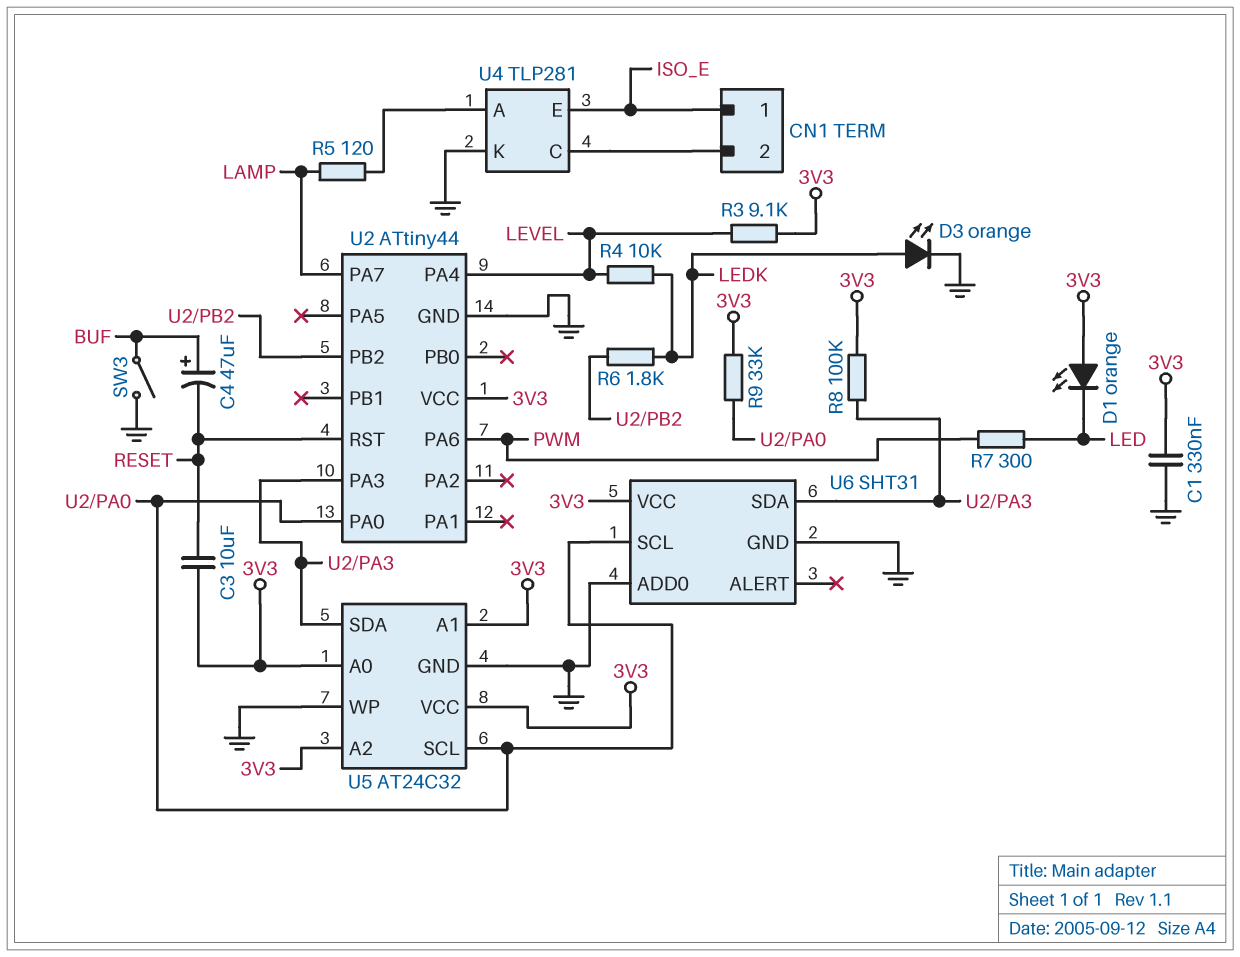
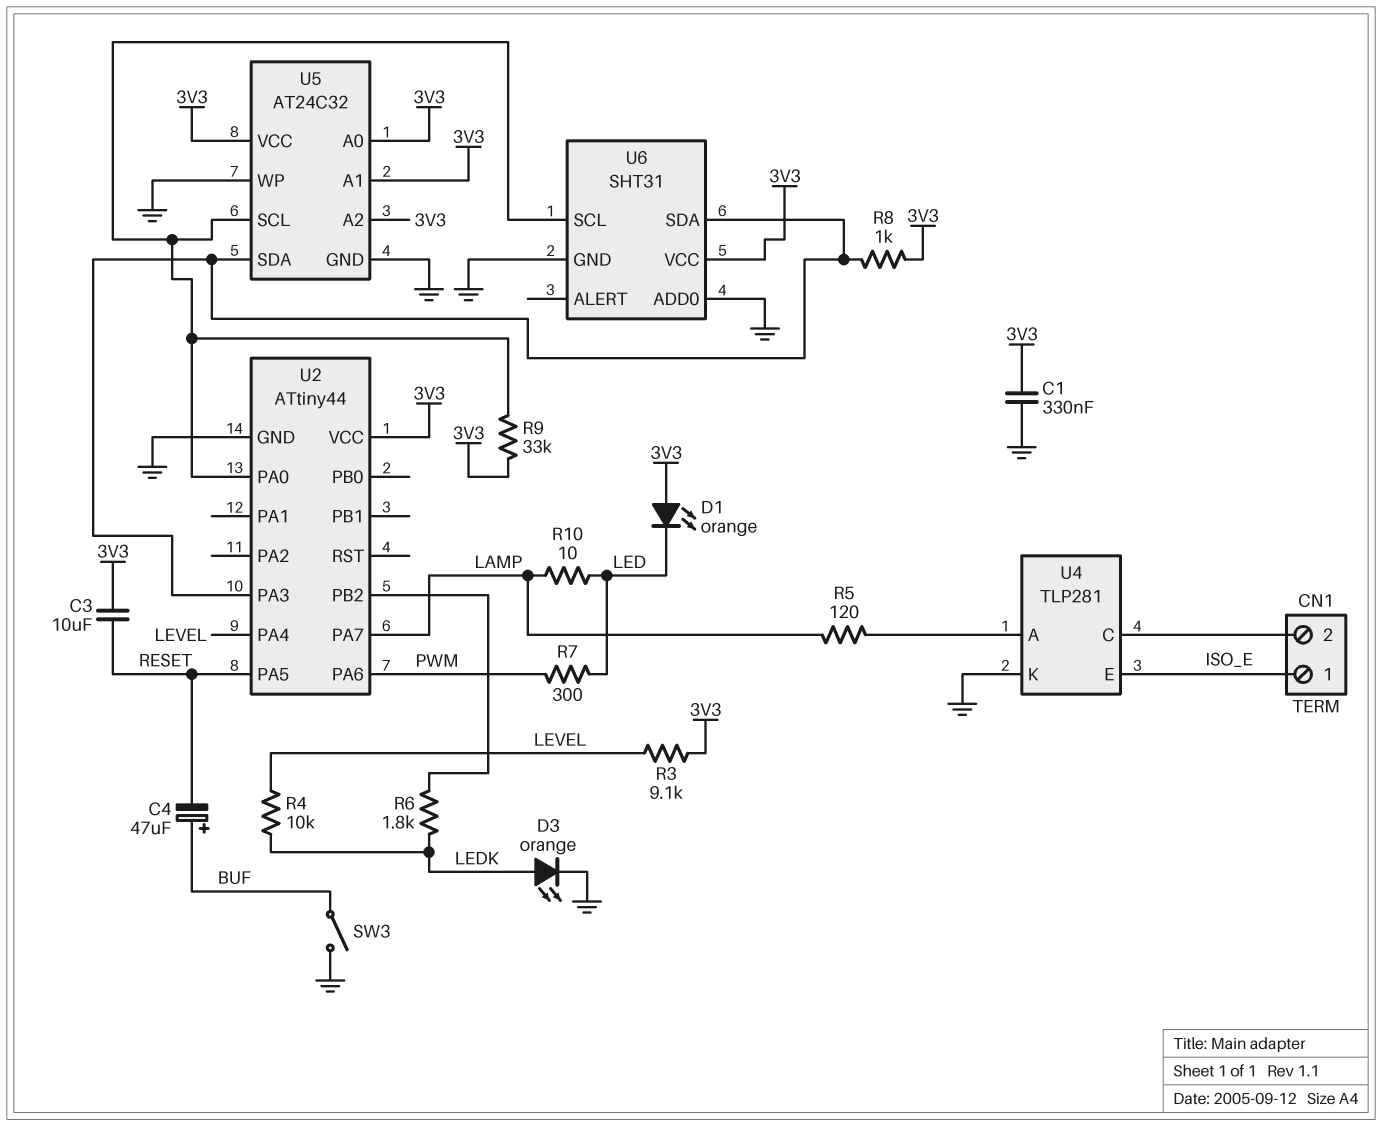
R8: 100k (3V3, U2/PA3) -> 1k (3V3, U2/PA3)
R10: none -> 10 (LAMP, LED)
U2 pin PA5: none -> RESET
U2 pin RST: RESET -> none

